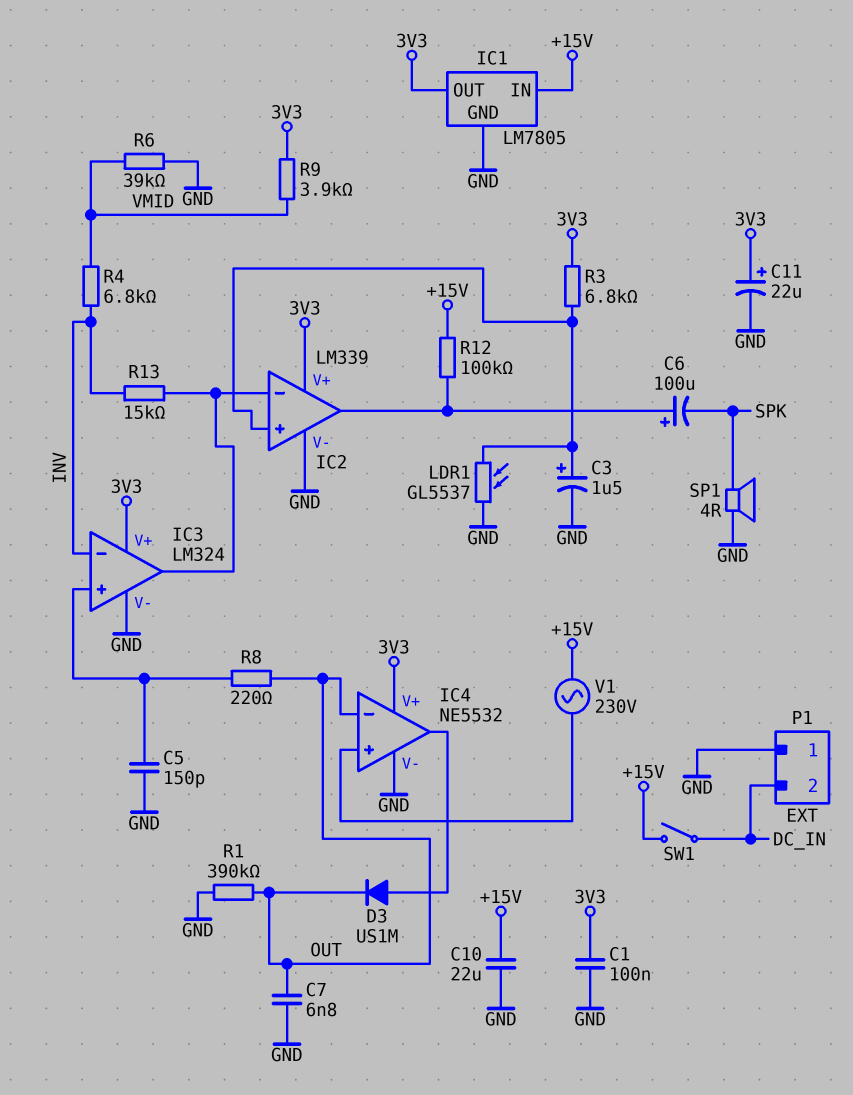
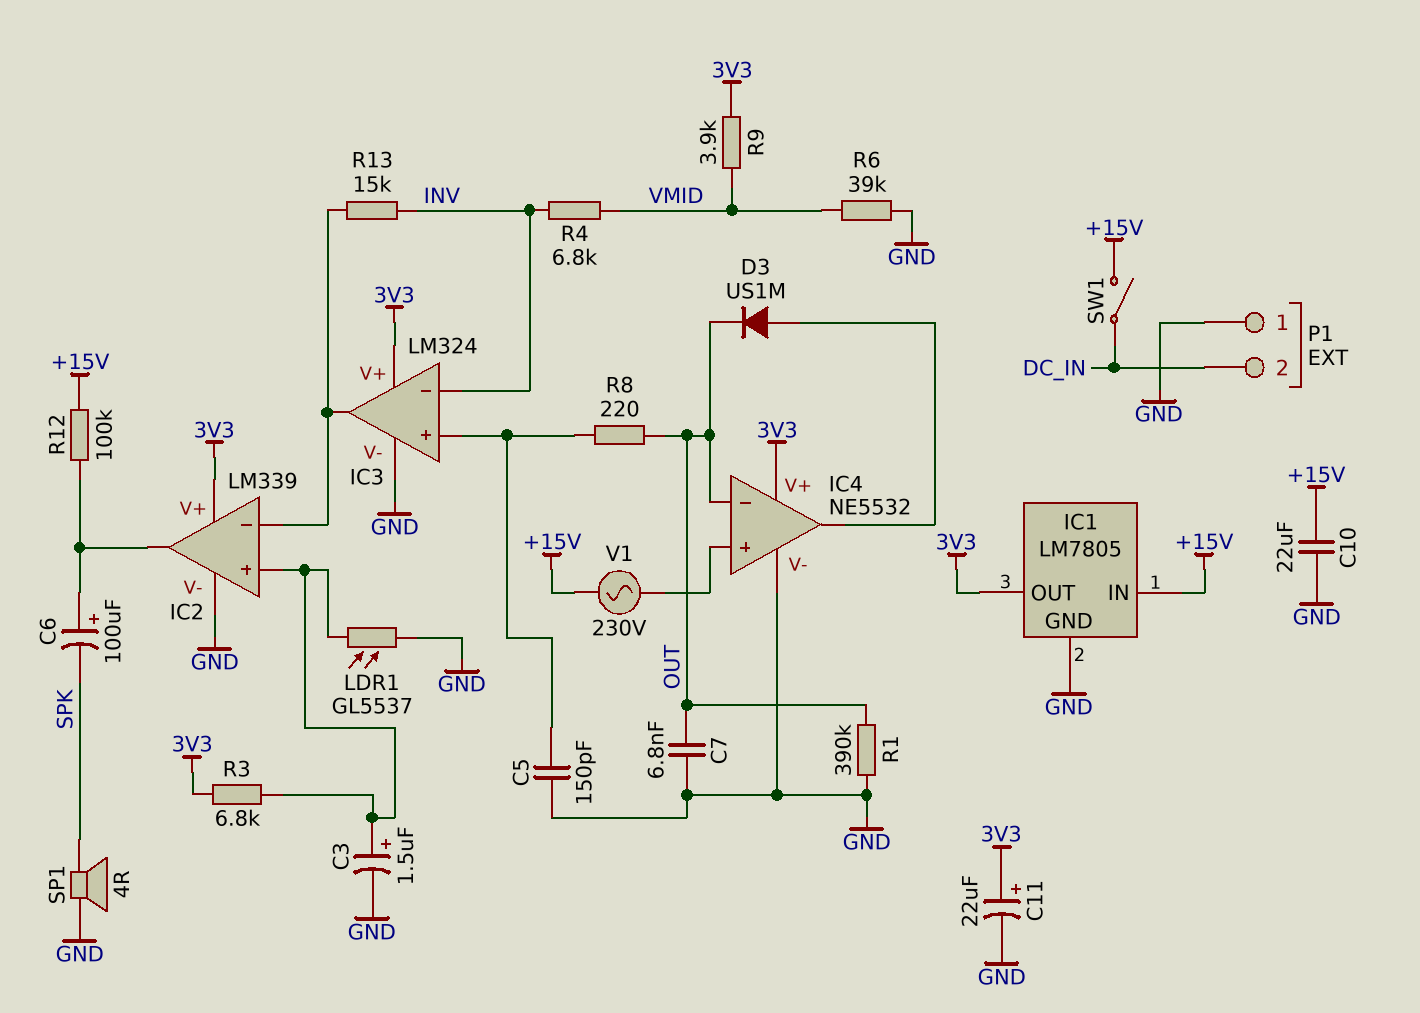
C1: 100nF (3V3, GND) -> none

